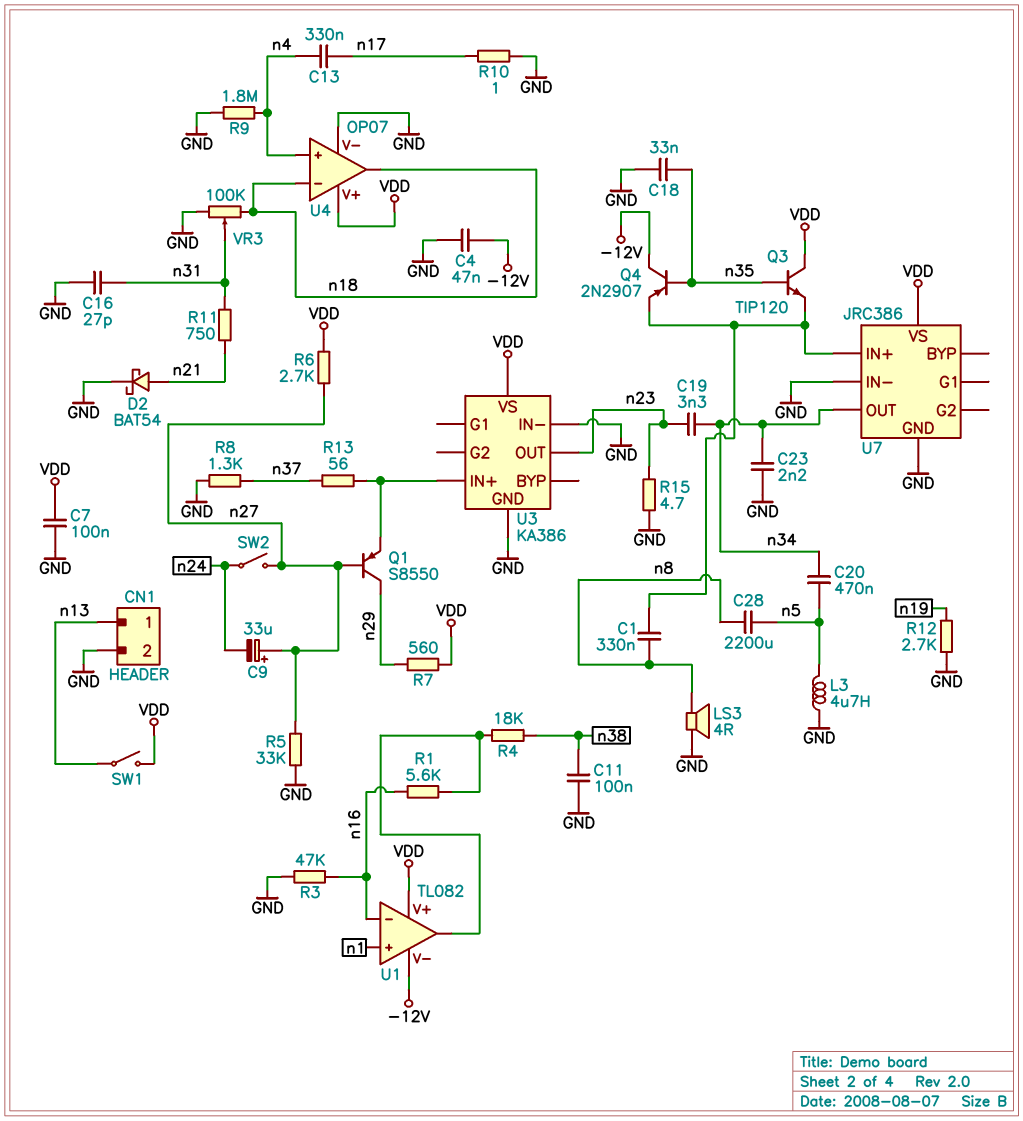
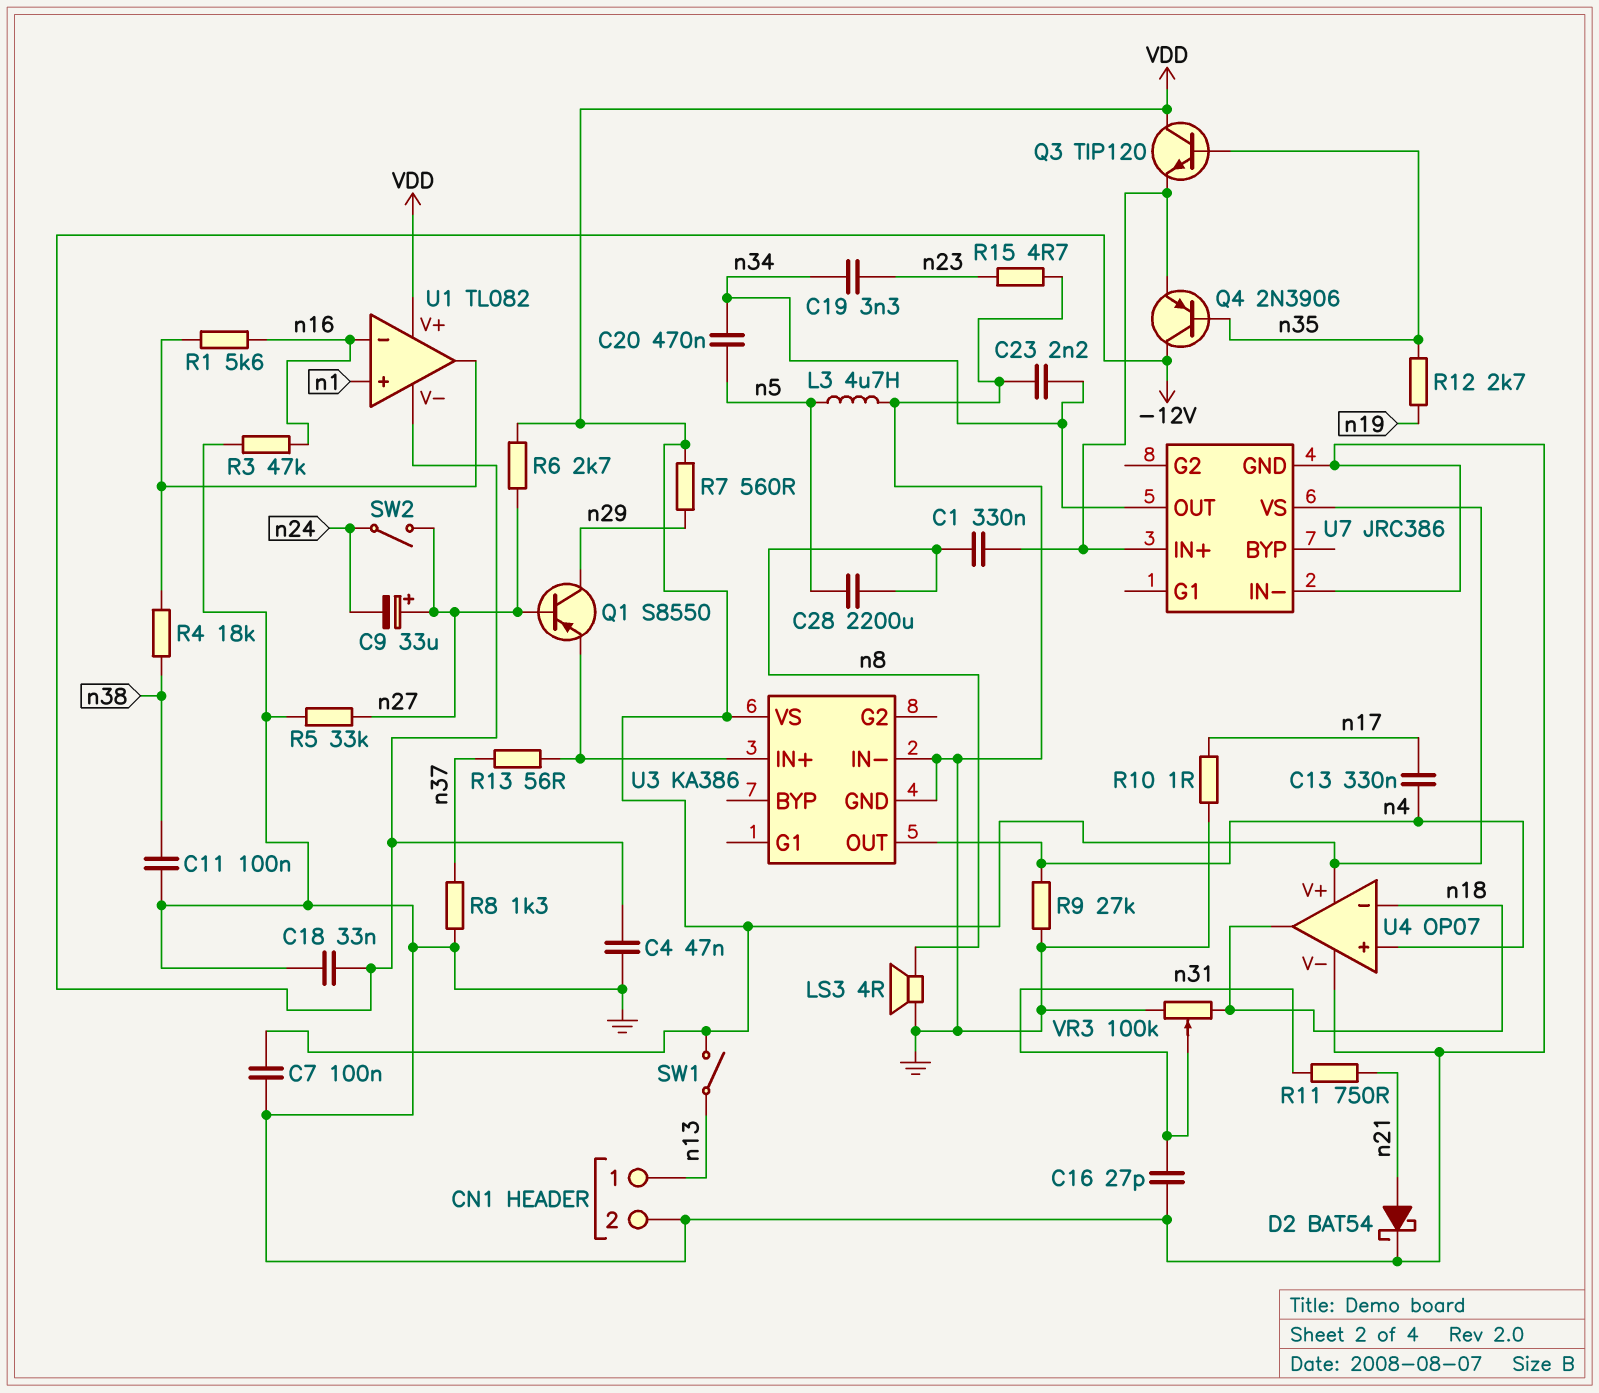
C18: 33nF (GND, n35) -> 33nF (-12V, GND)
Q4: PNP 2N2907 (B n35, C -12V, E U7/IN+) -> PNP 2N3906 (B n35, C -12V, E U7/IN+)
R9: 1.8M (GND, n4) -> 27k (GND, n4)
R12: 2.7k (GND, n19) -> 2.7k (n19, n35)
U3 pin OUT: n23 -> n4

